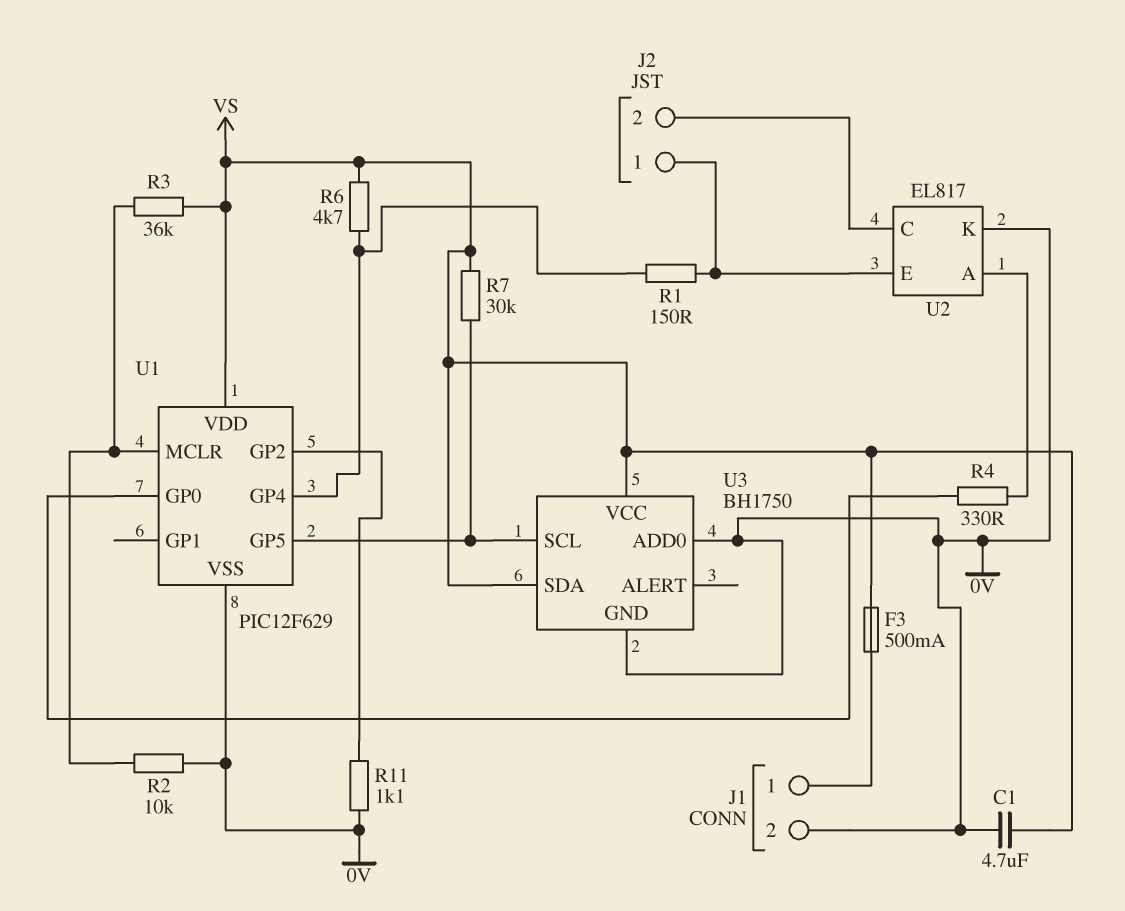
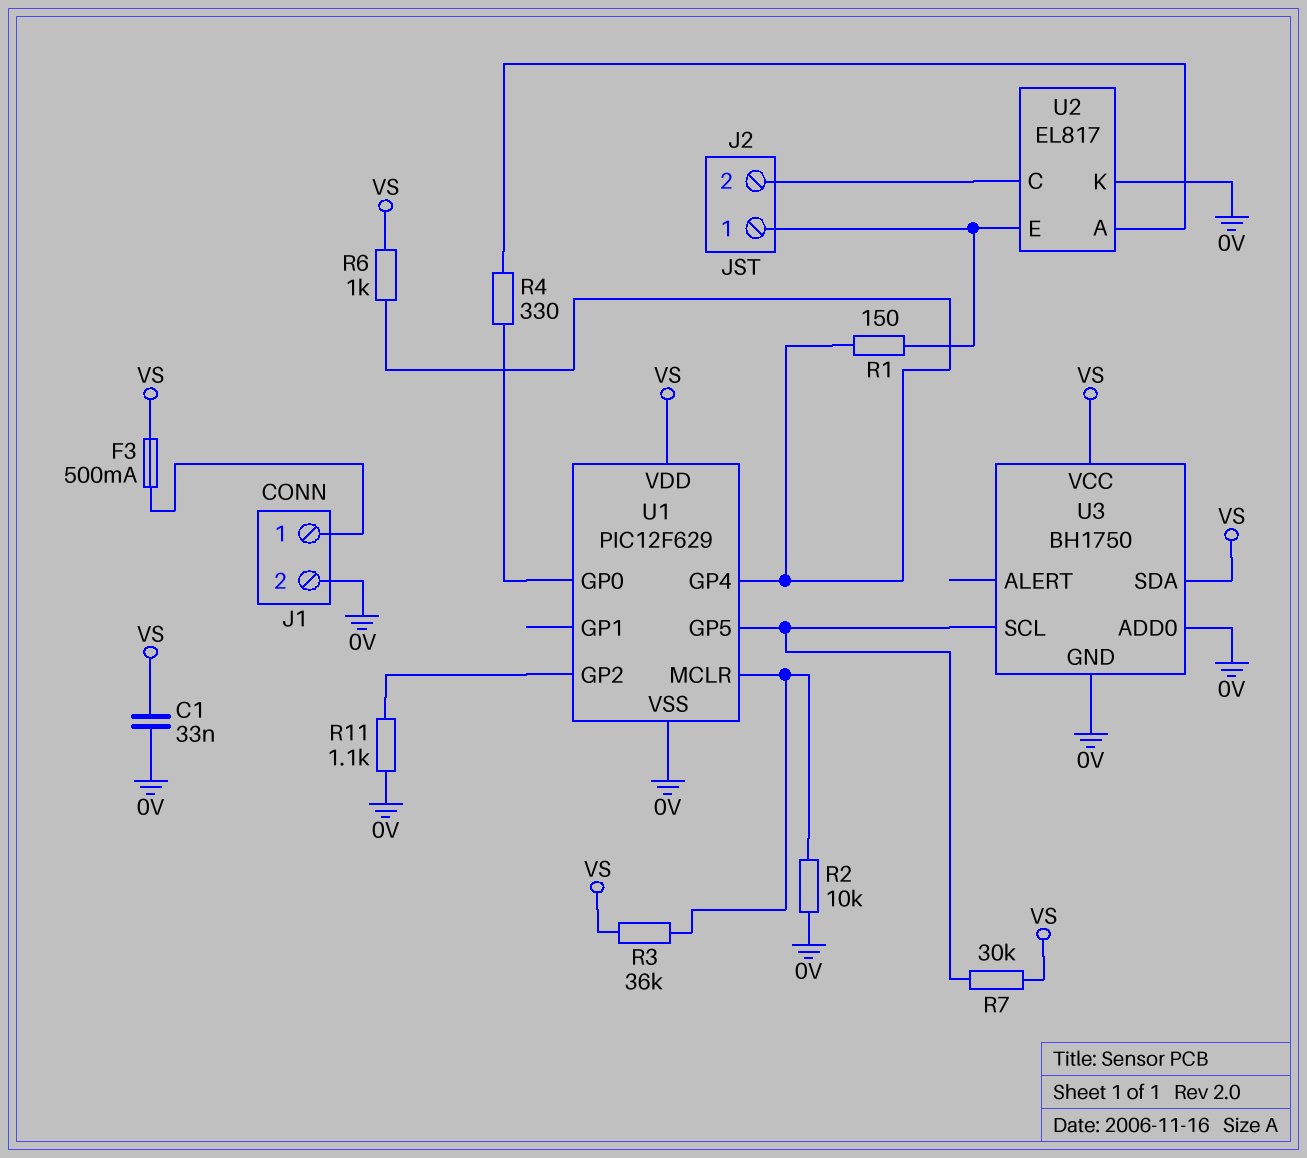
C1: 4.7uF (0V, VS) -> 33nF (0V, VS)
R6: 4.7k (U1/GP4, VS) -> 1k (U1/GP4, VS)

